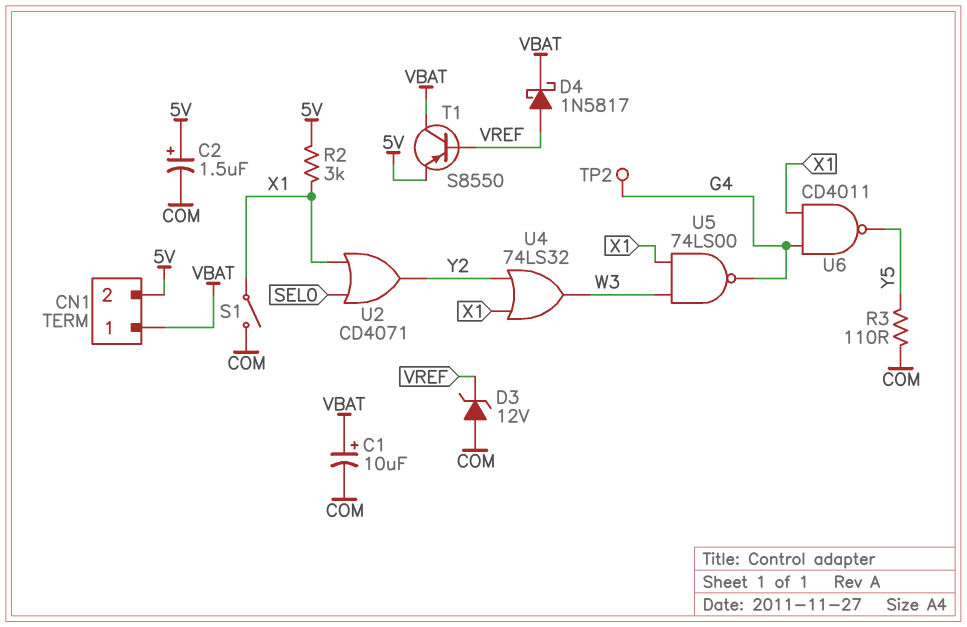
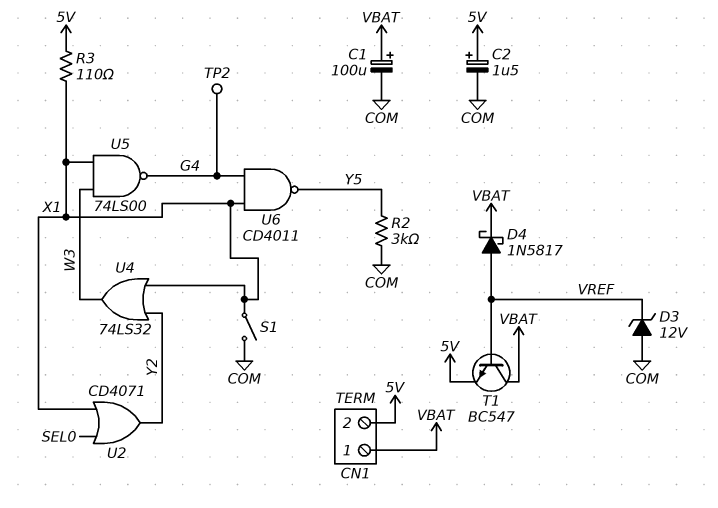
C1: 10uF (plus VBAT, minus COM) -> 100uF (plus VBAT, minus COM)
R2: 3k (5V, X1) -> 3k (COM, Y5)
R3: 110 (COM, Y5) -> 110 (5V, X1)
T1: PNP S8550 (B VREF, C VBAT, E 5V) -> NPN BC547 (B VREF, C VBAT, E 5V)

